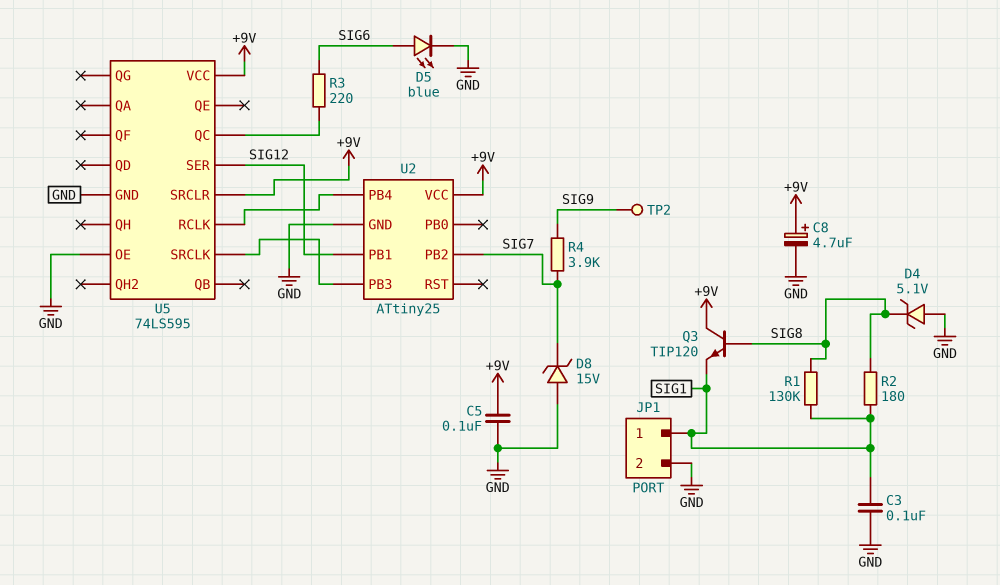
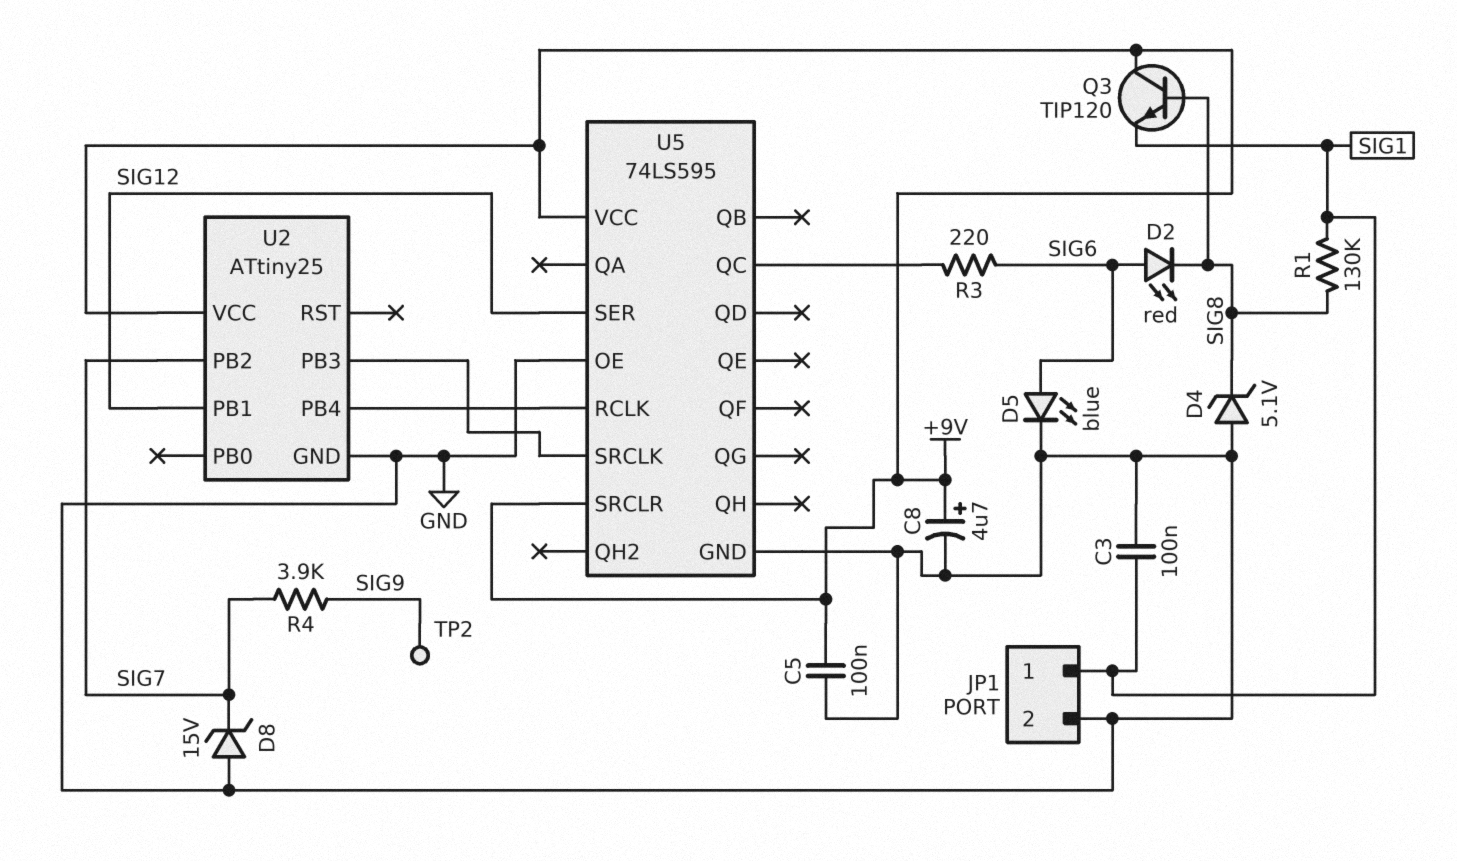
D2: none -> LED red (A SIG6, K SIG8)
R2: 180 (SIG1, SIG8) -> none

